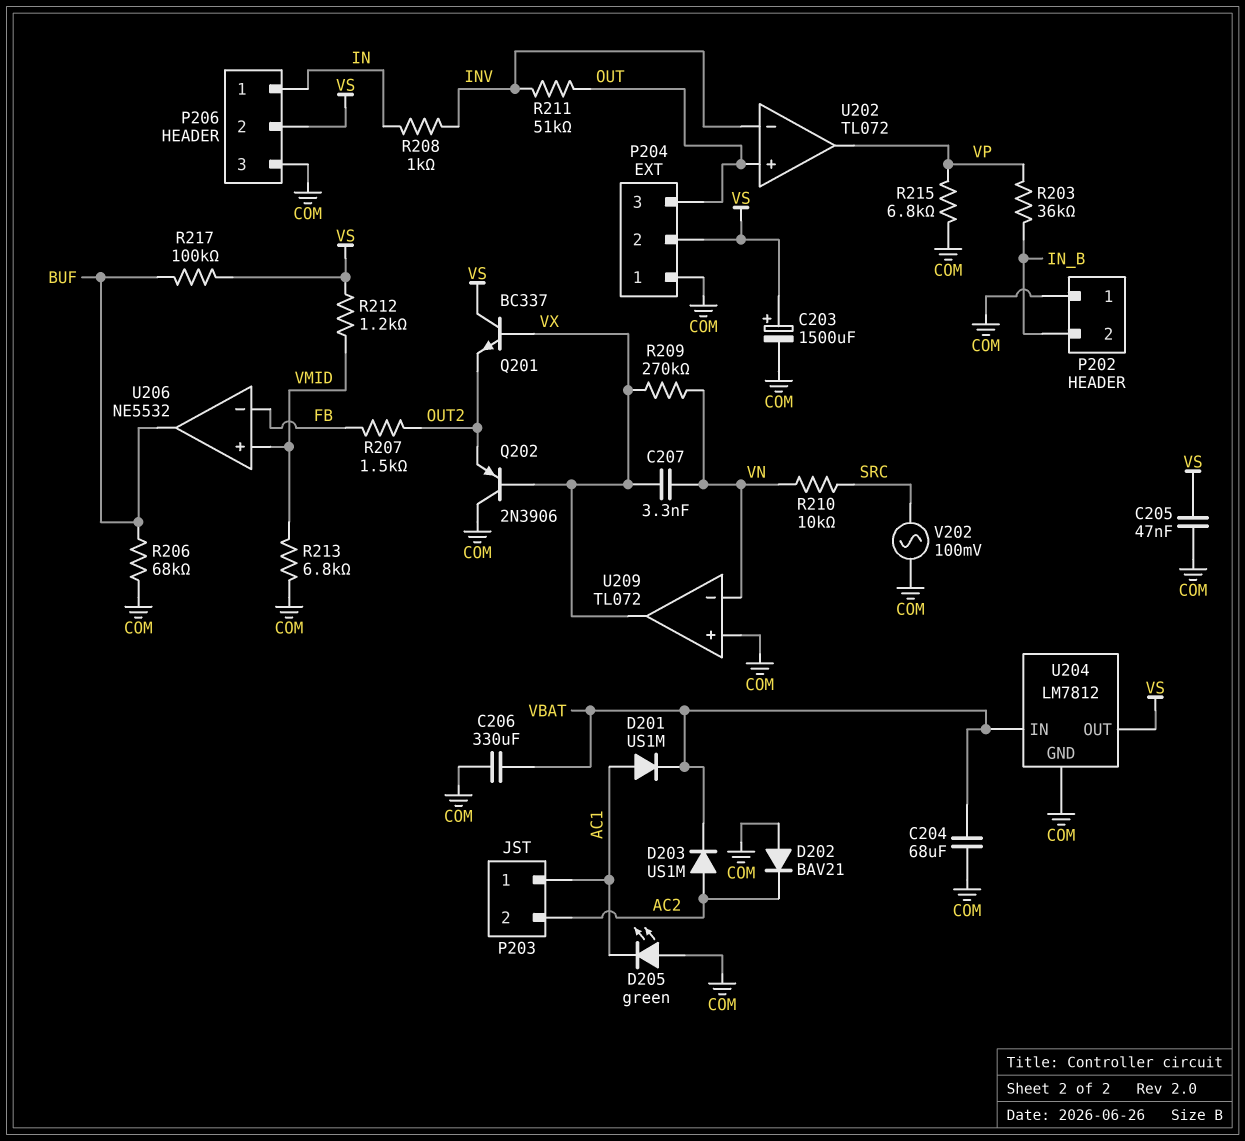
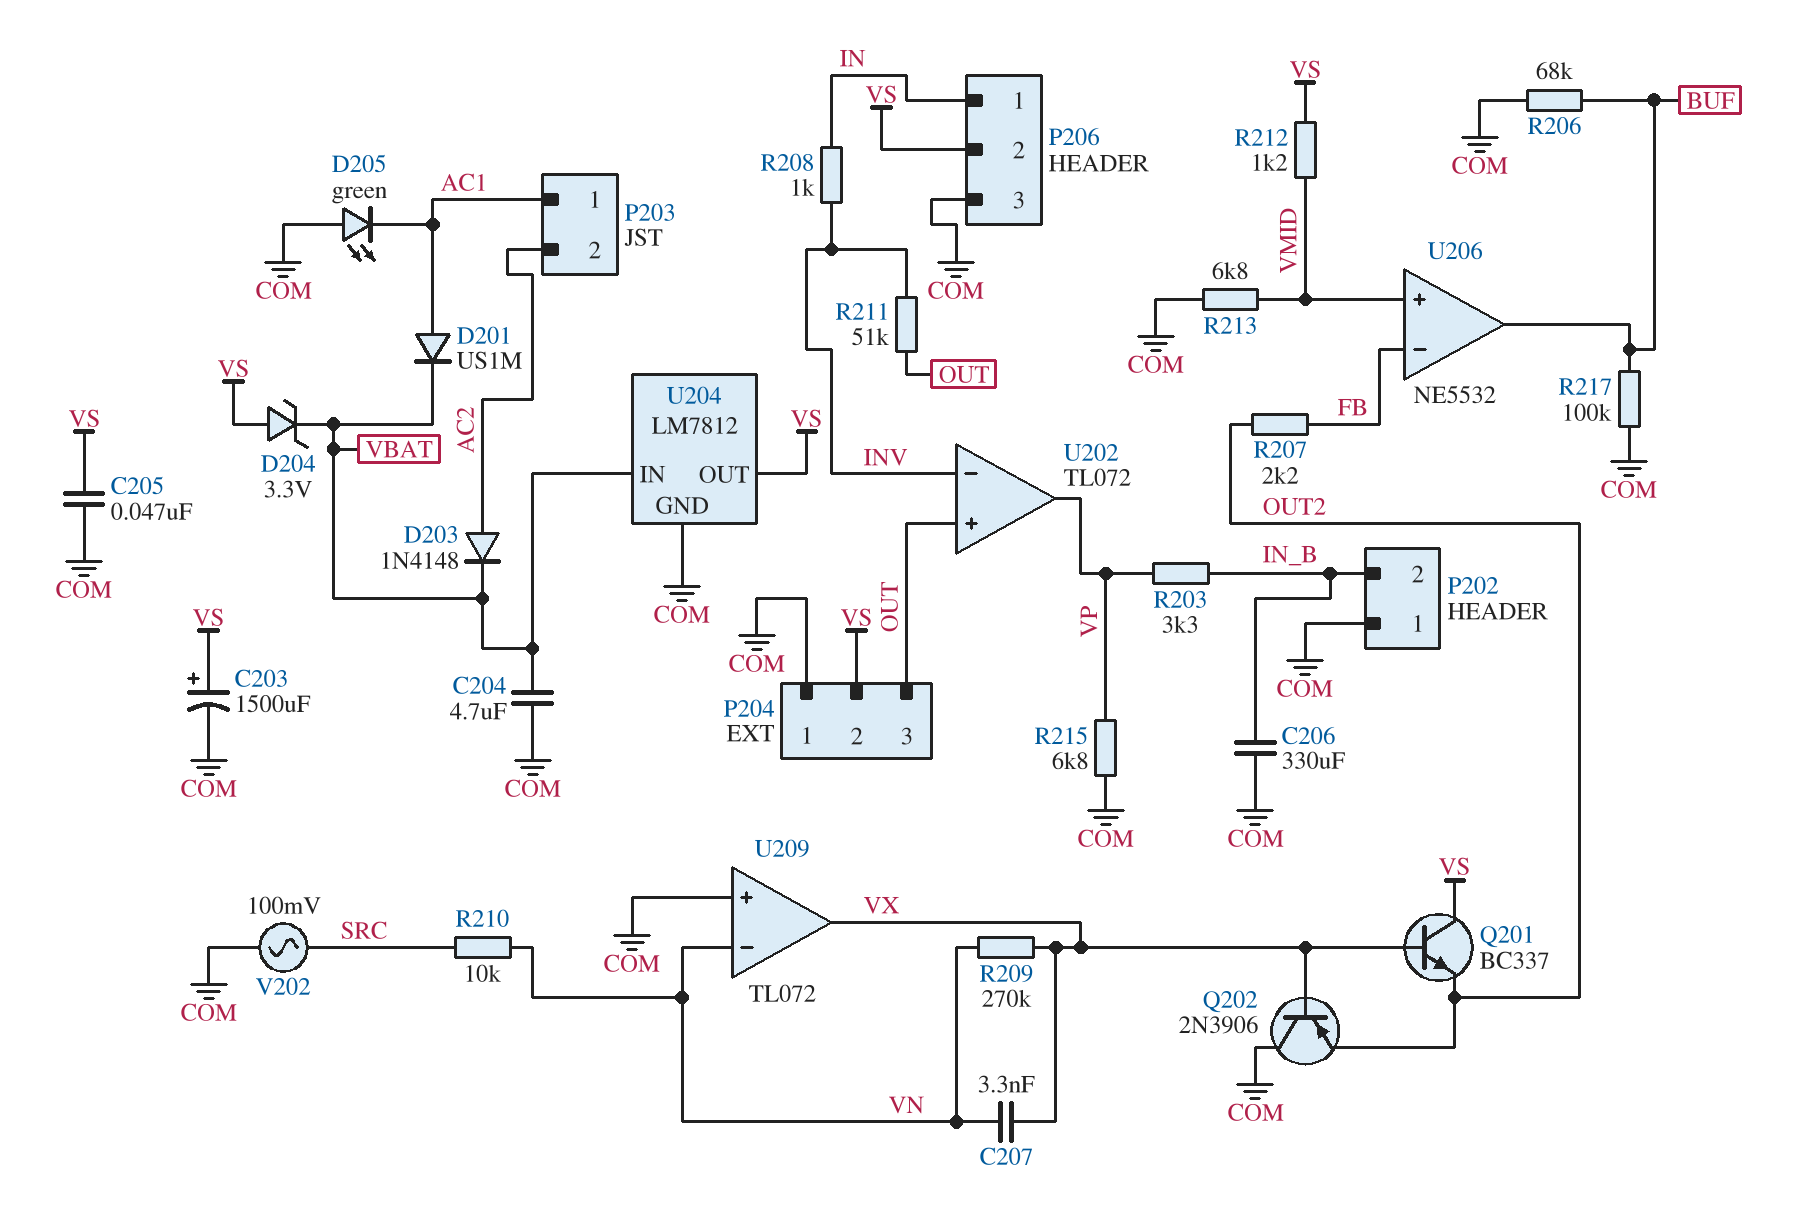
C204: 68uF (COM, VBAT) -> 4.7uF (COM, VBAT)
C206: 330uF (COM, VBAT) -> 330uF (COM, IN_B)
D202: diode BAV21 (A COM, K AC2) -> none
D203: diode US1M (A AC2, K VBAT) -> diode 1N4148 (A AC2, K VBAT)
D204: none -> zener 3.3V (A VS, K VBAT)
R203: 36k (IN_B, VP) -> 3.3k (IN_B, VP)
R207: 1.5k (FB, OUT2) -> 2.2k (FB, OUT2)
R217: 100k (BUF, VS) -> 100k (BUF, COM)

